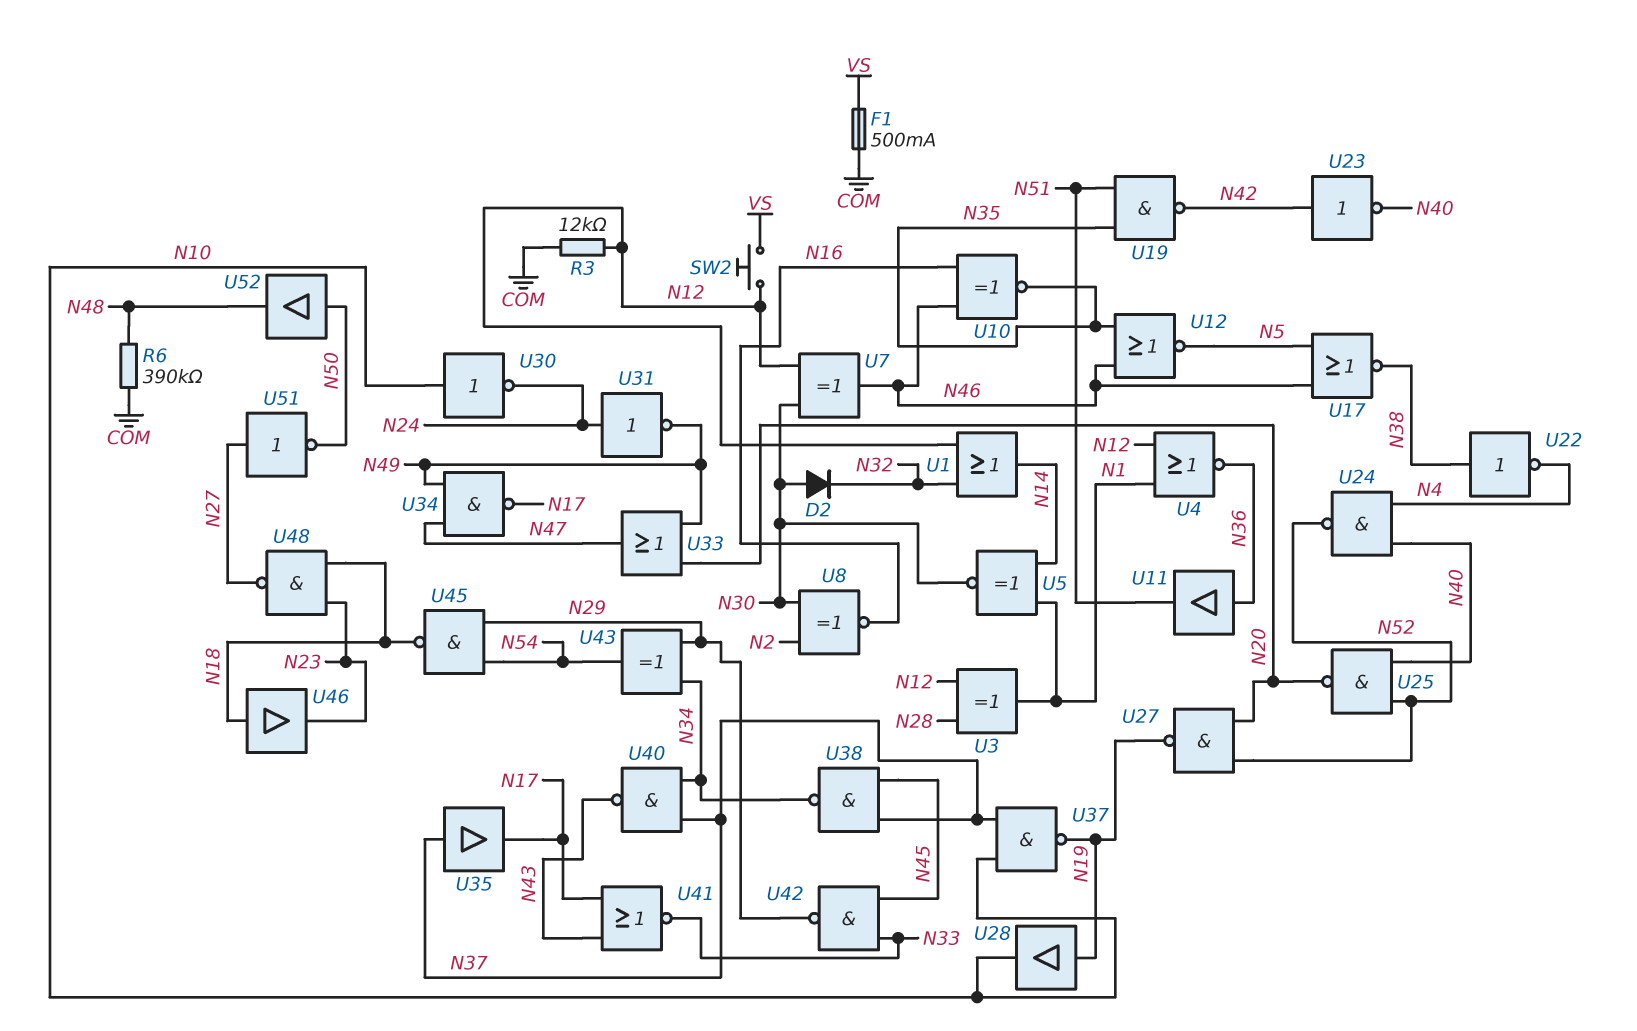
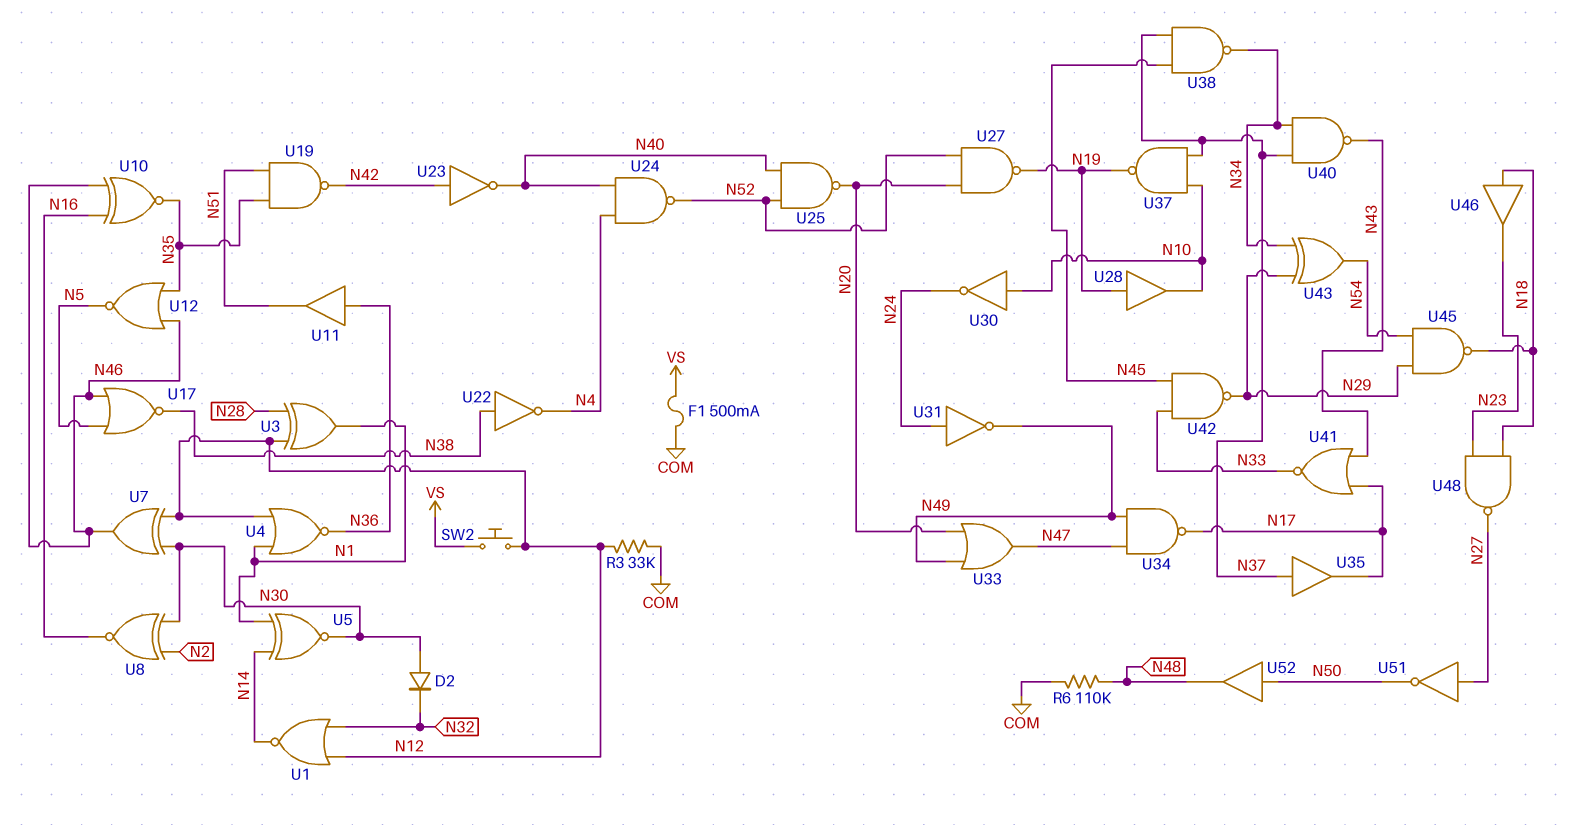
R3: 12k (COM, N12) -> 33k (COM, N12)
R6: 390k (COM, N48) -> 110k (COM, N48)
U1: OR (in N12, in N32, out N14) -> NOR (in N12, in N32, out N14)

